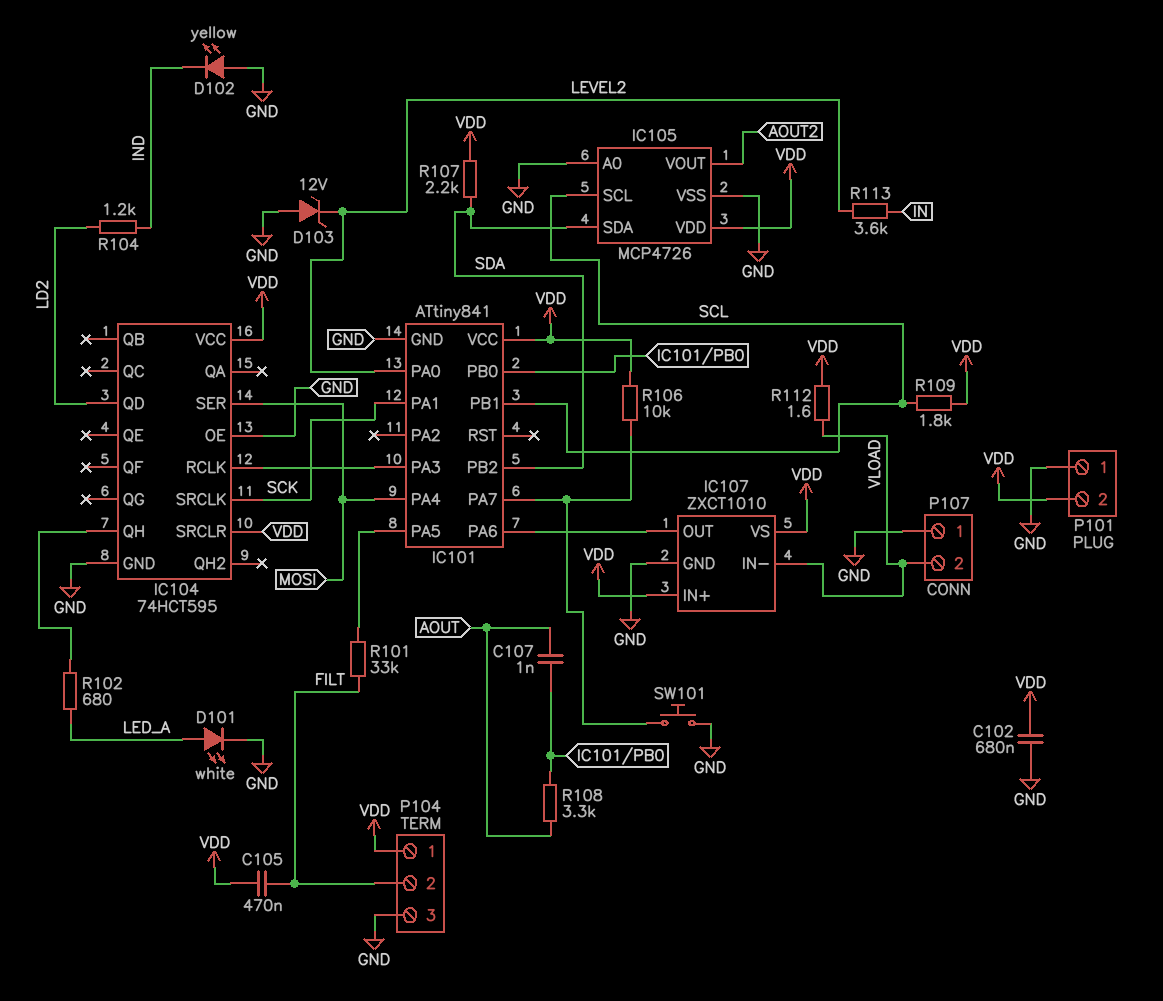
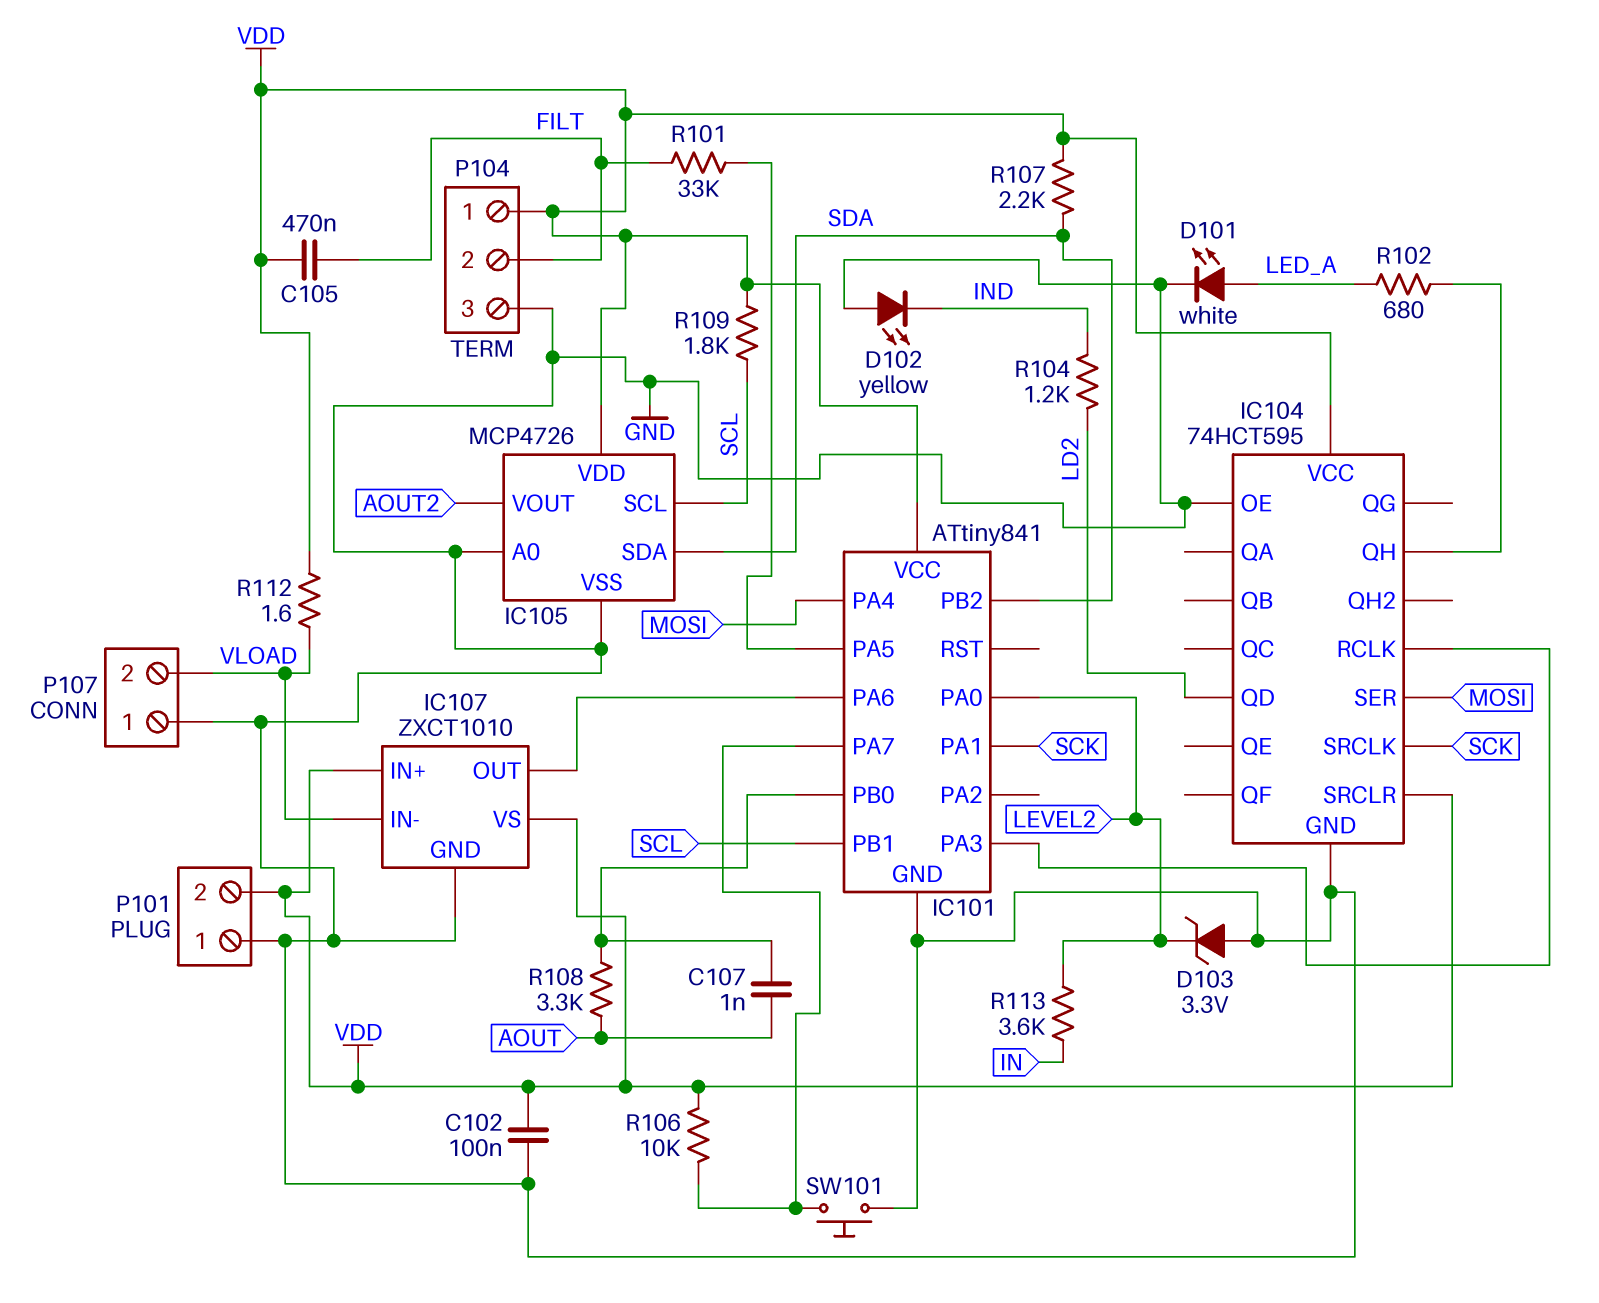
C102: 680nF (GND, VDD) -> 100nF (GND, VDD)
D103: zener 12V (A GND, K LEVEL2) -> zener 3.3V (A GND, K LEVEL2)

